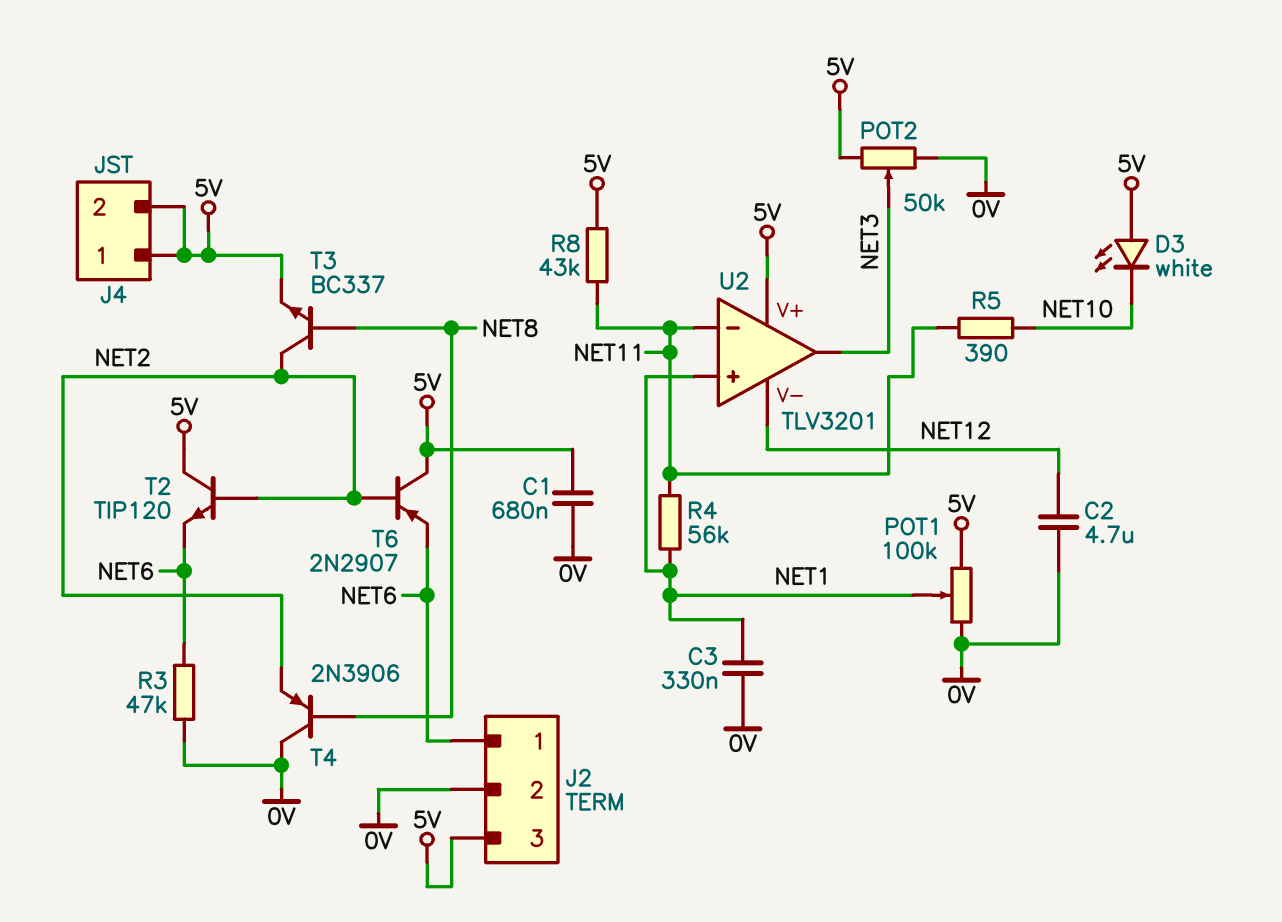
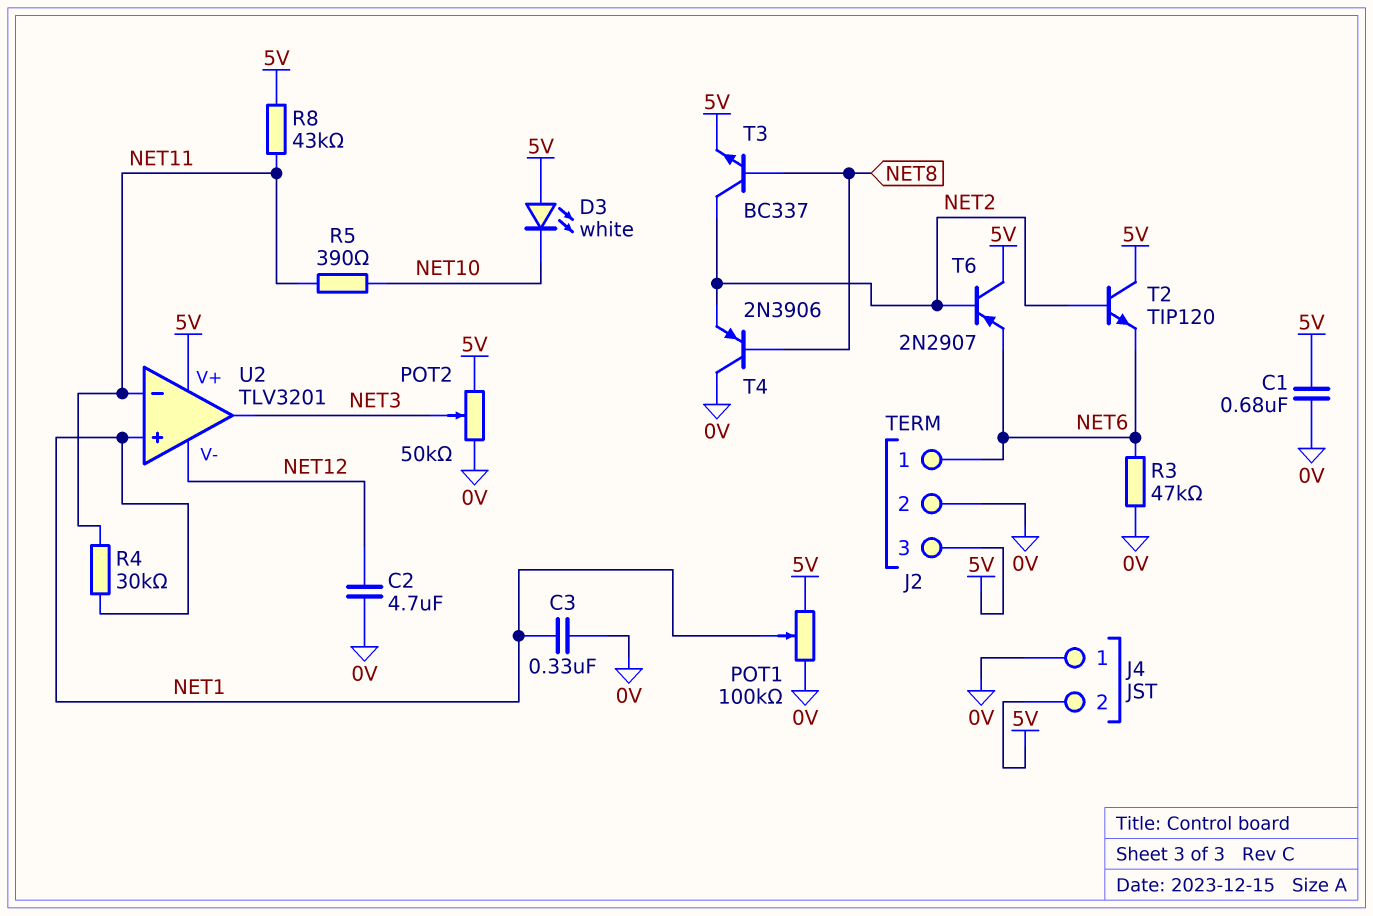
J4 pin 1: 5V -> 0V
R4: 56k (NET1, NET11) -> 30k (NET1, NET11)

